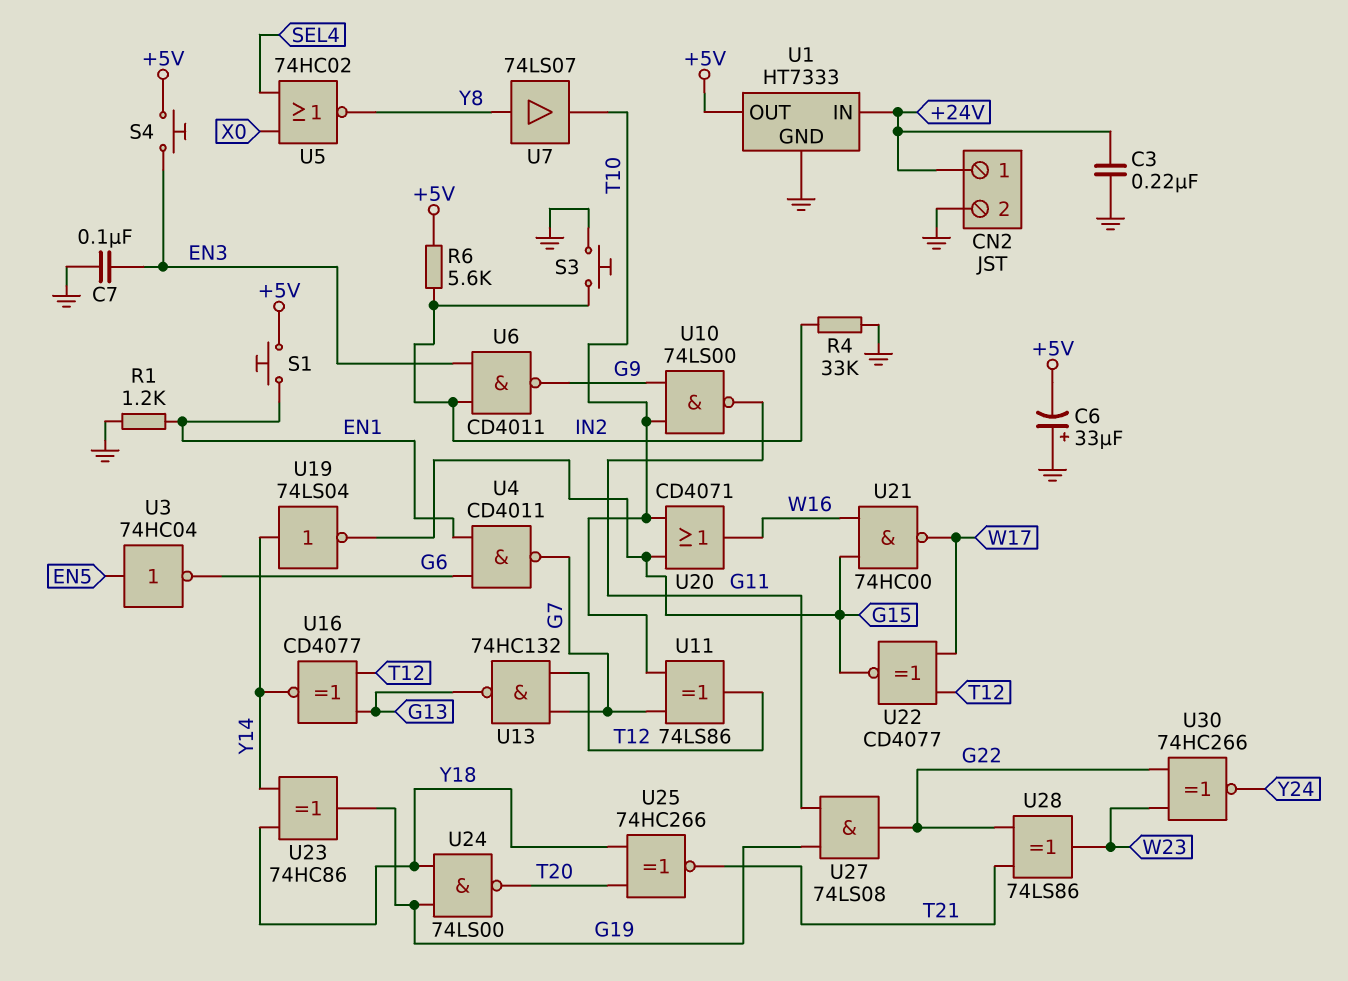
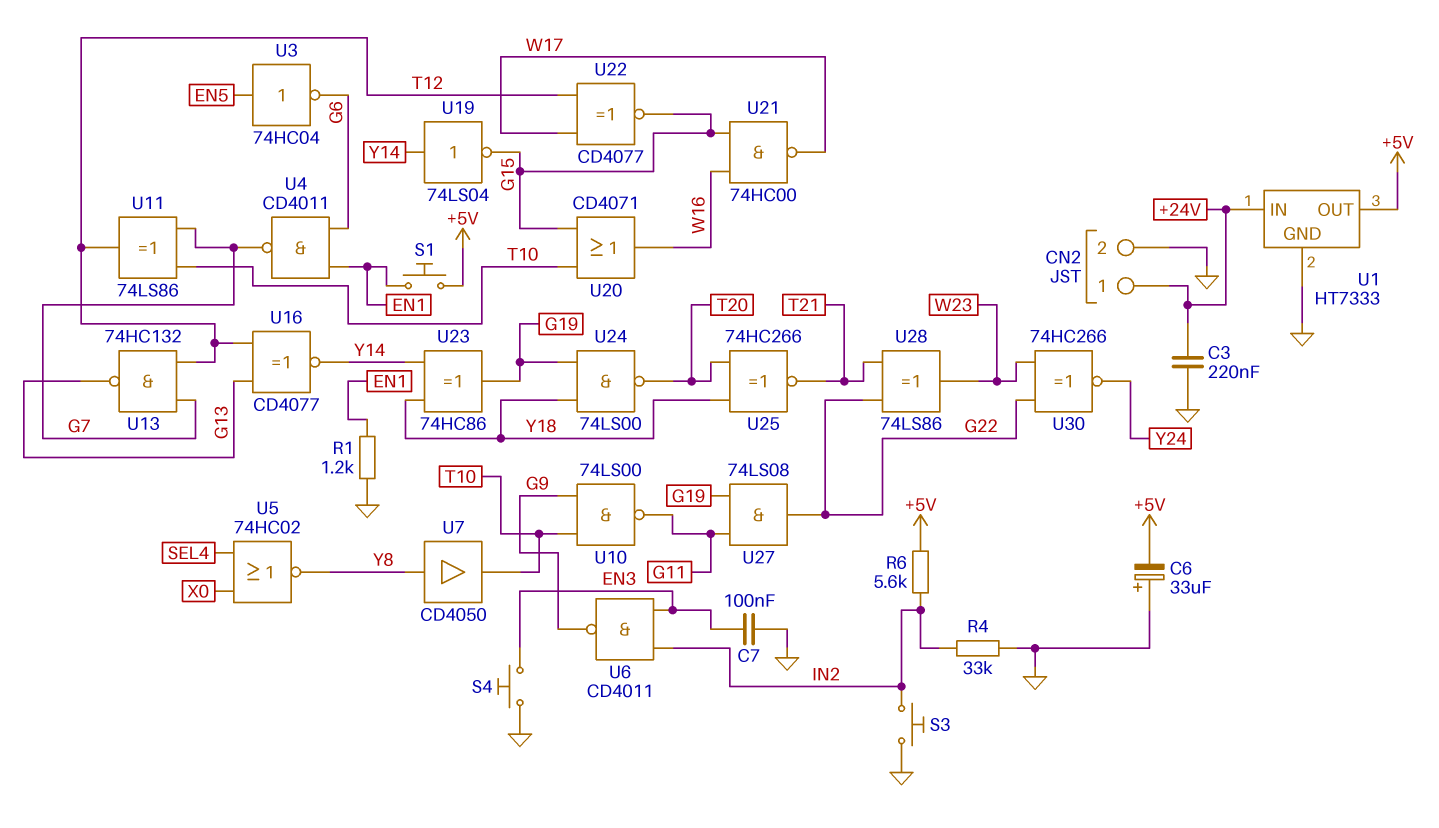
S4: button (+5V, EN3) -> button (EN3, GND)
U7: buffer 74LS07 (in Y8, out T10) -> buffer CD4050 (in Y8, out T10)

